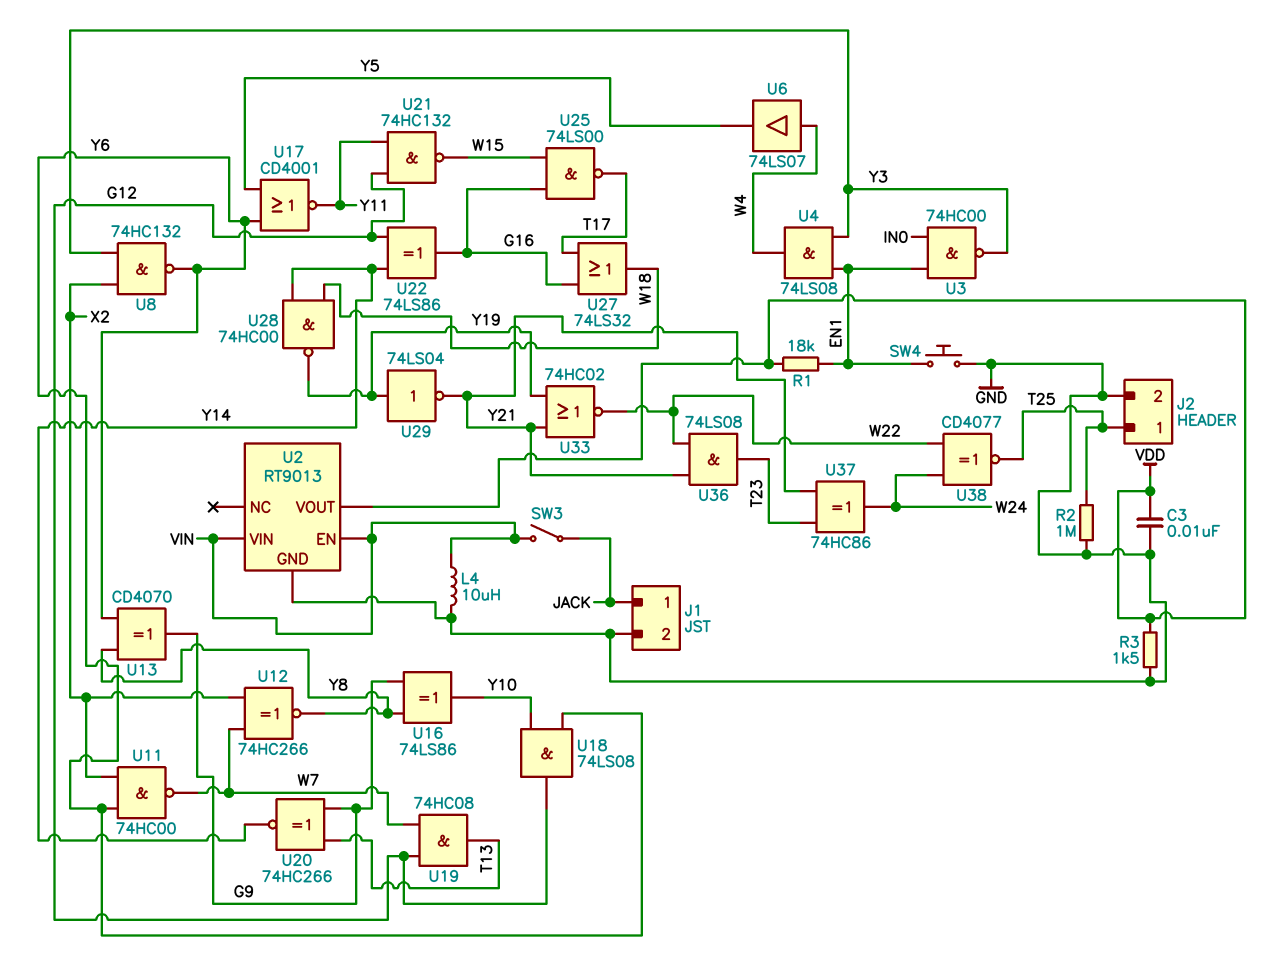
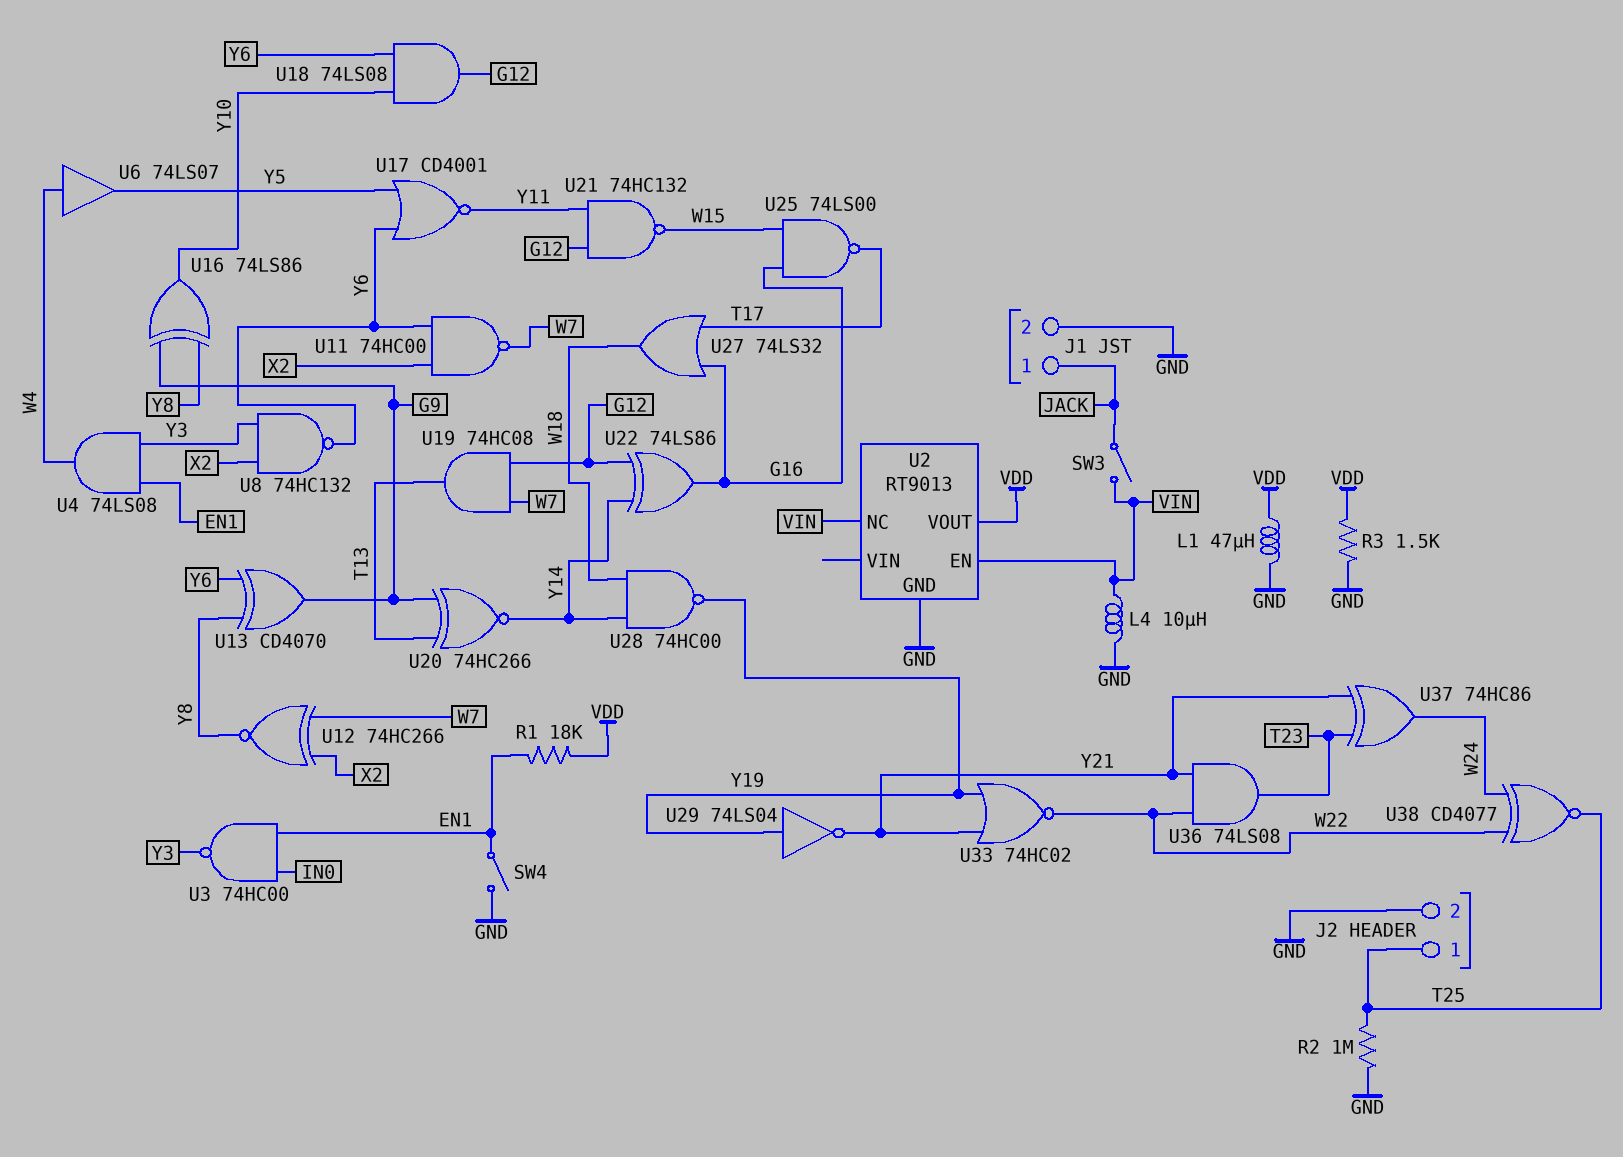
C3: 10nF (GND, VDD) -> none
L1: none -> 47uH (GND, VDD)
SW4: button (EN1, GND) -> switch (EN1, GND)
U2 pin NC: none -> VIN
U2 pin VIN: VIN -> none

